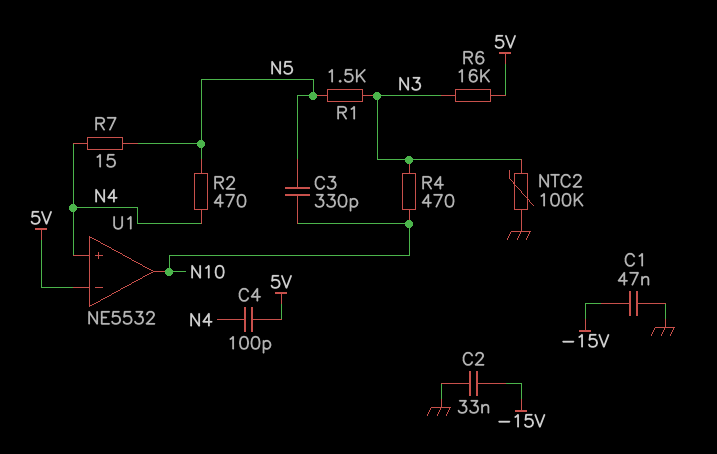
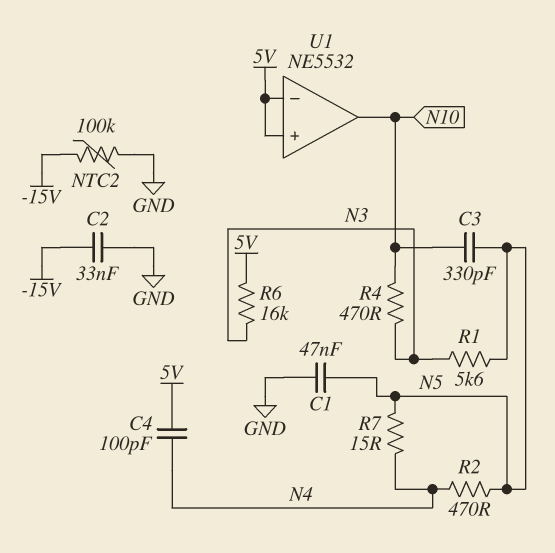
C1: 47nF (-15V, GND) -> 47nF (GND, N5)
NTC2: 100k (GND, N3) -> 100k (-15V, GND)
R1: 1.5k (N3, N5) -> 5.6k (N3, N5)
U1 pin in+: N4 -> 5V

